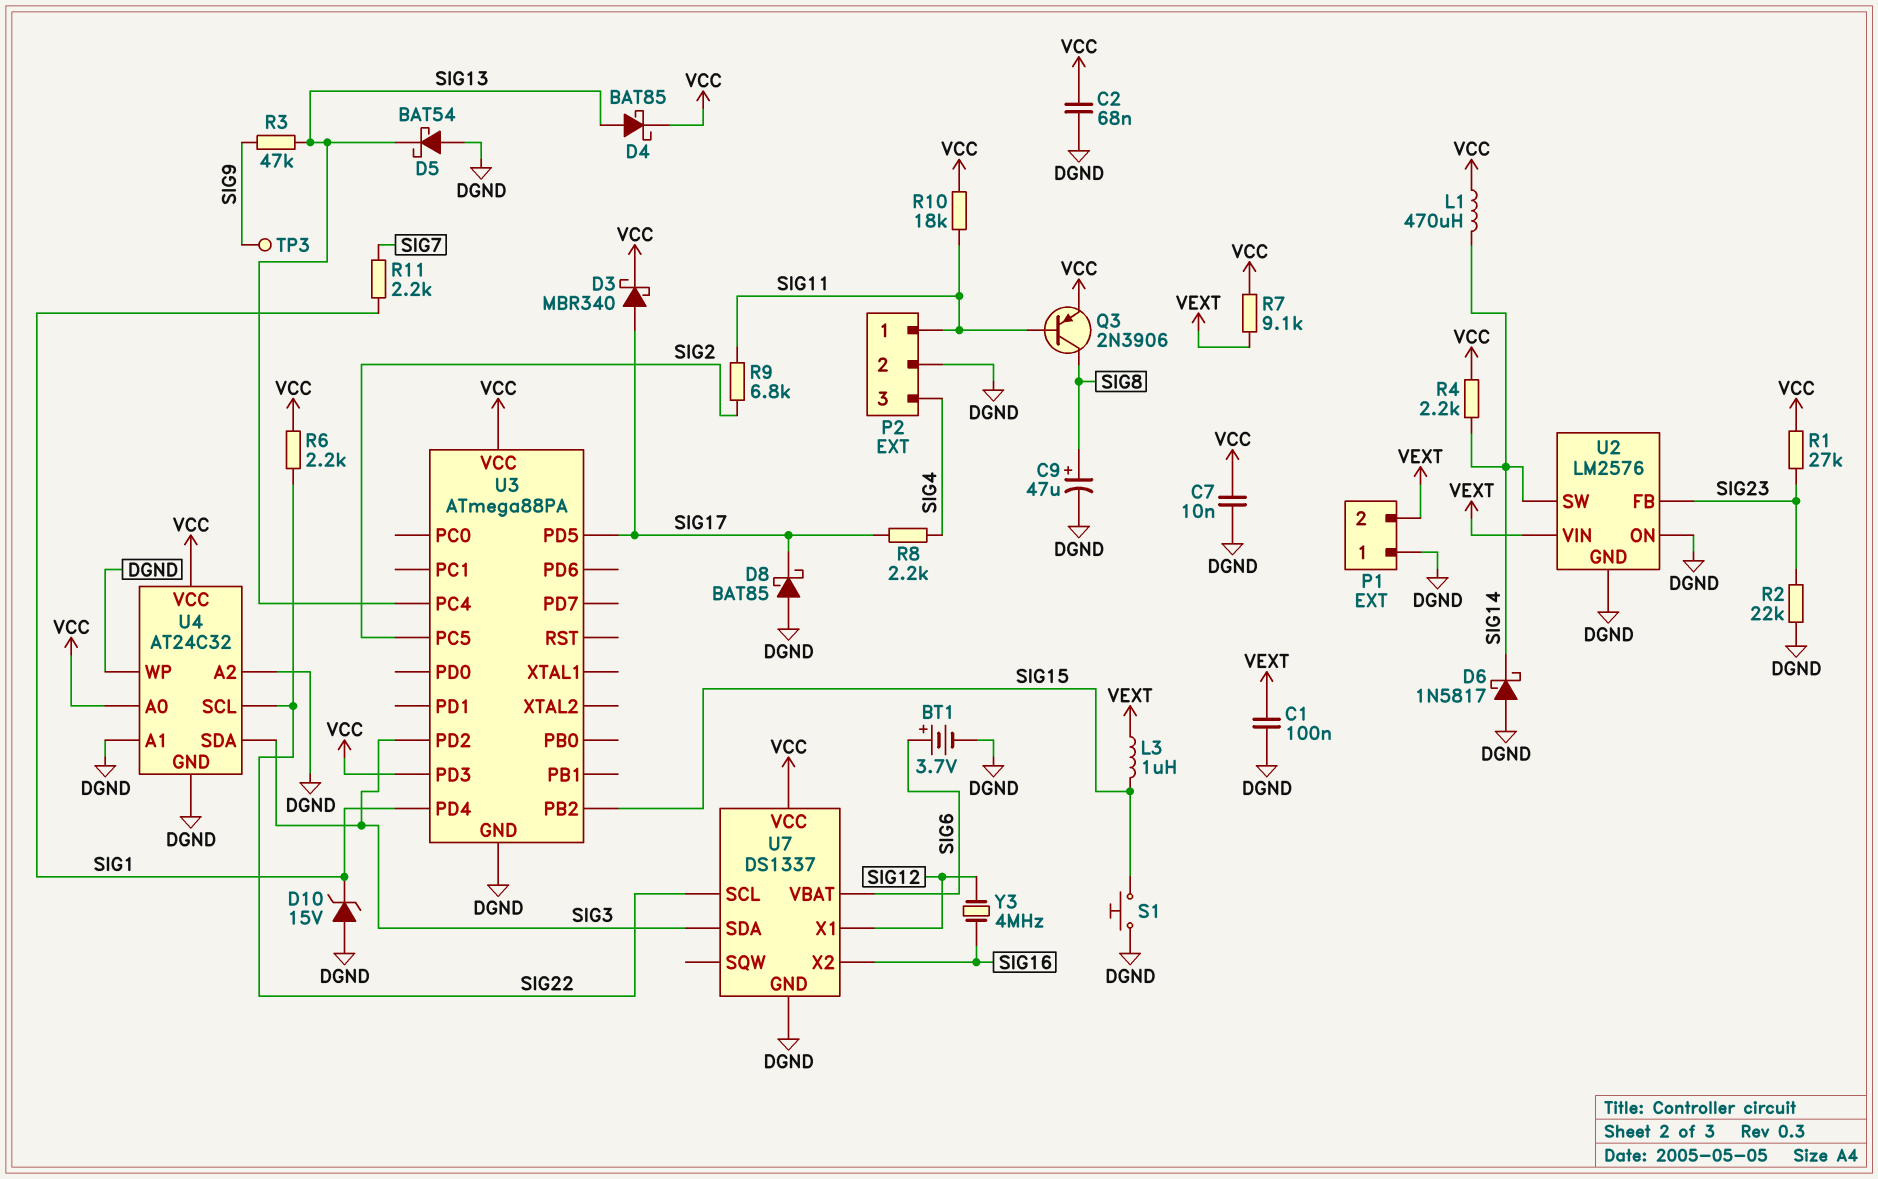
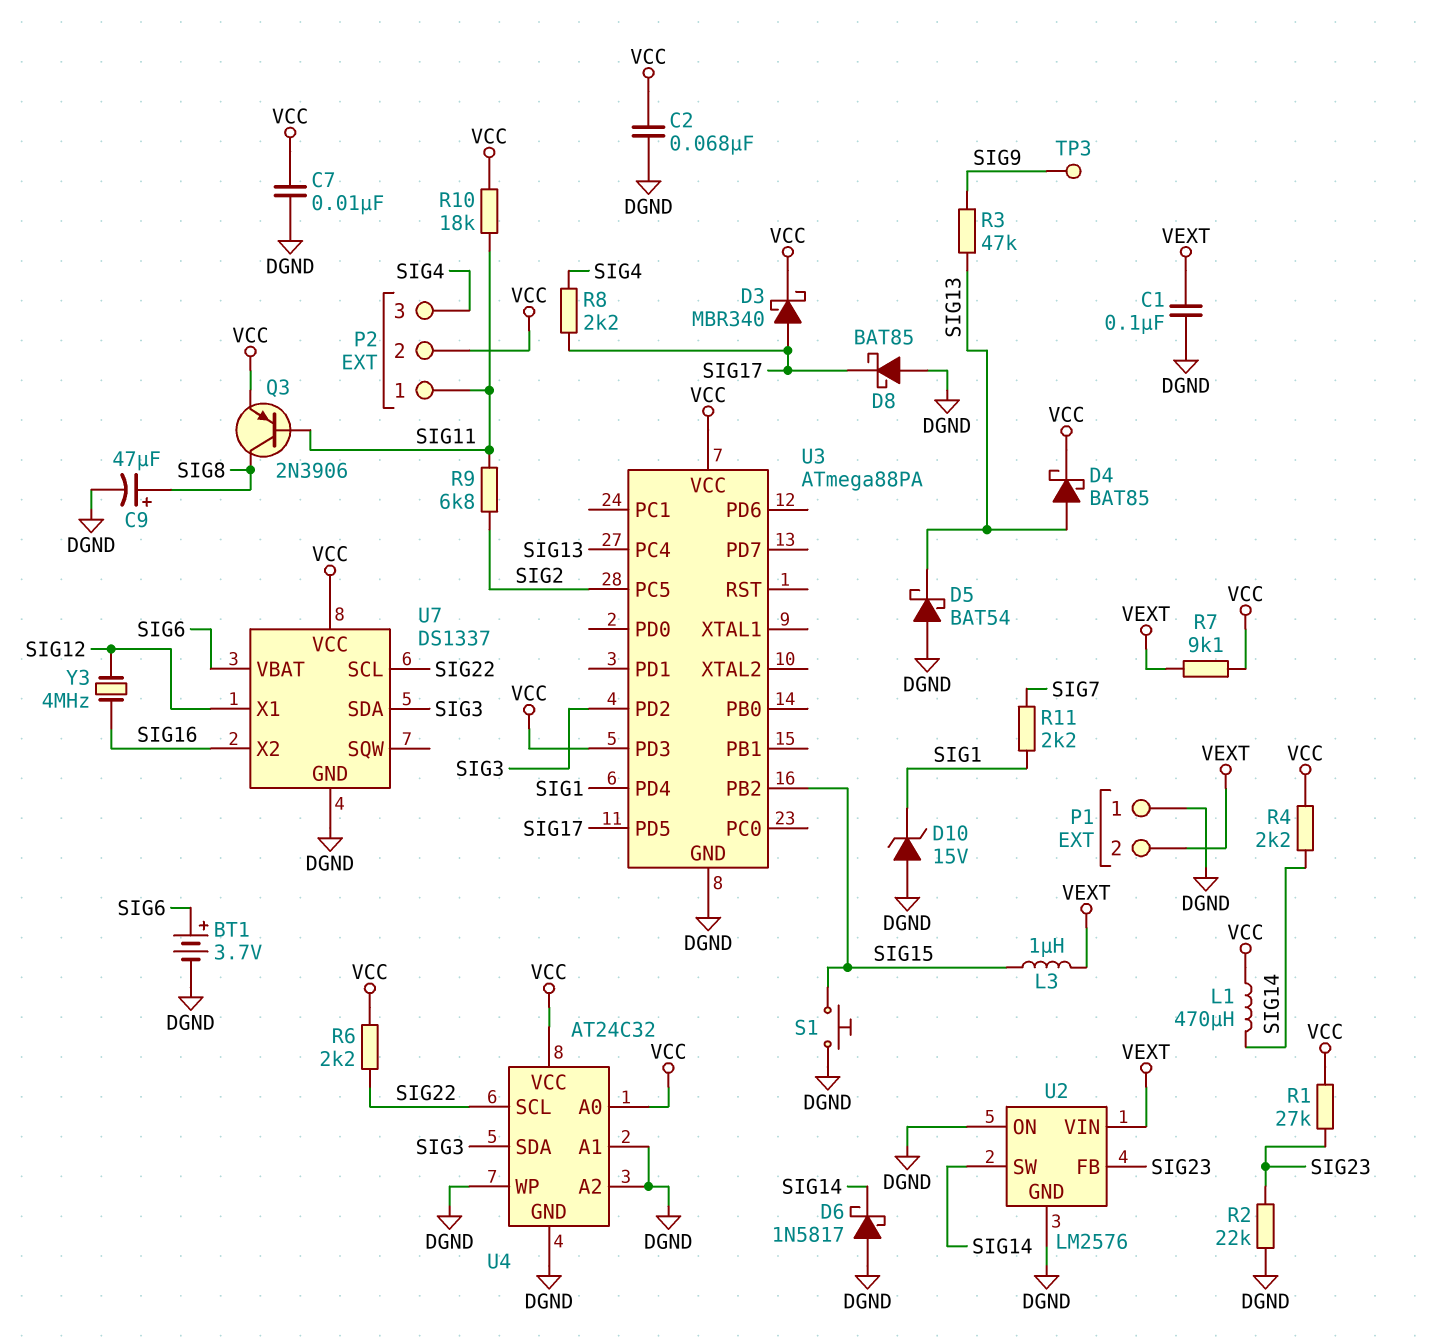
P2 pin 2: DGND -> VCC

